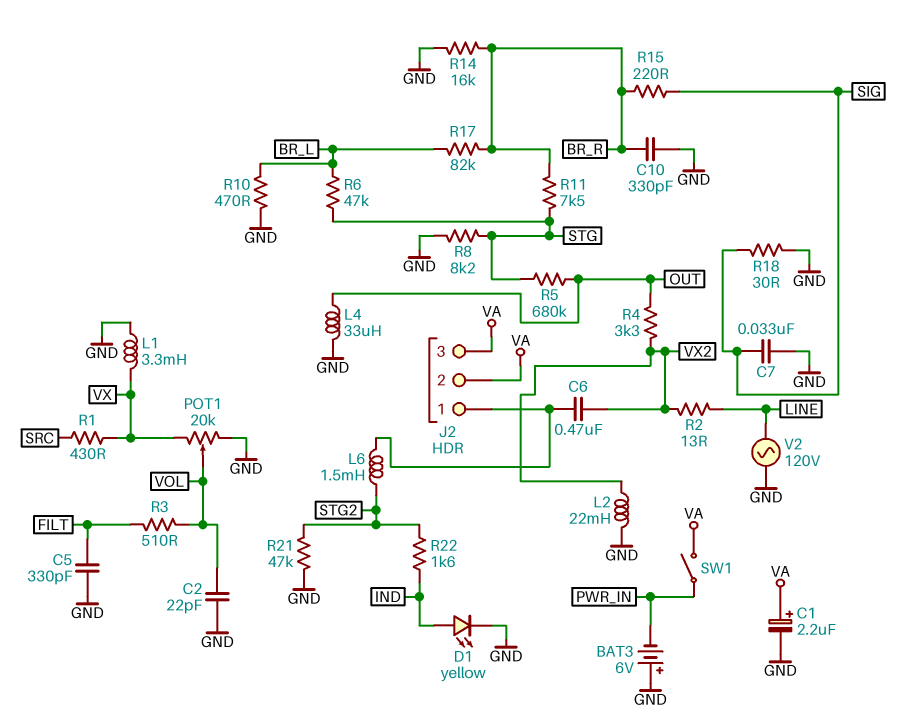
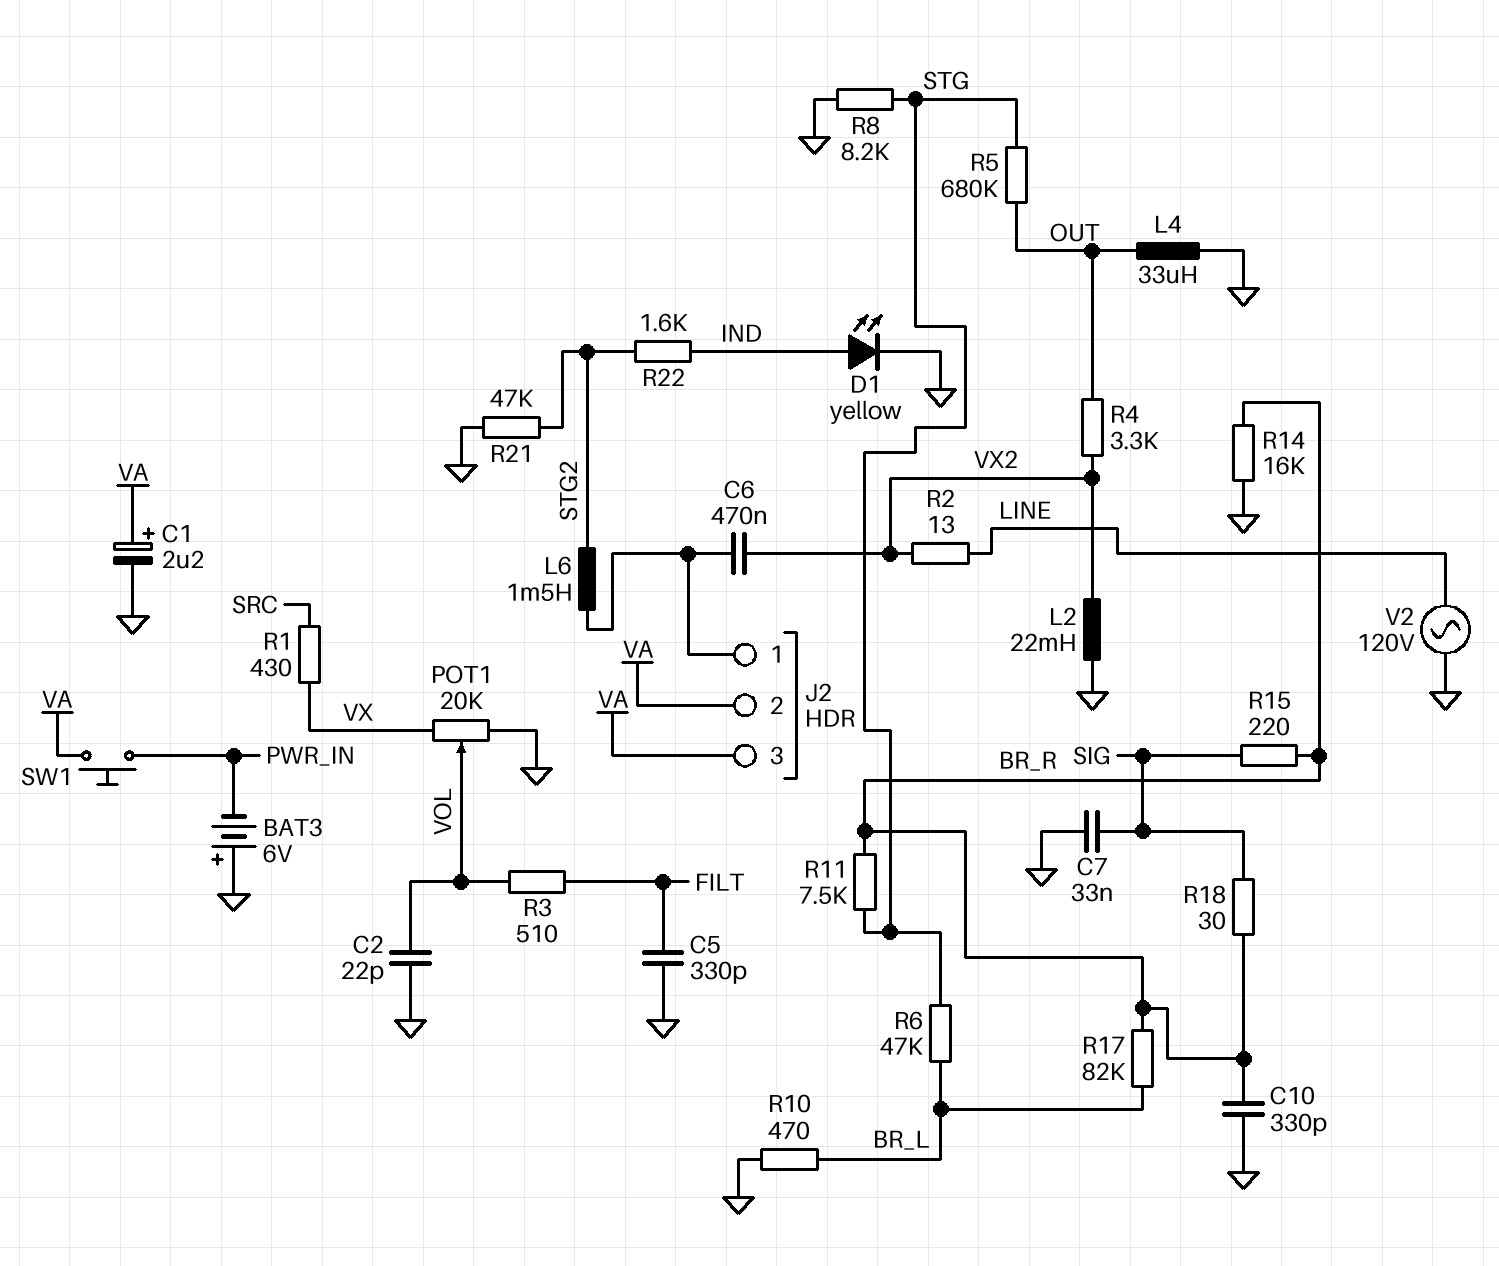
L1: 3.3mH (GND, VX) -> none
R18: 30 (GND, SIG) -> 30 (BR_R, SIG)
SW1: switch (PWR_IN, VA) -> button (PWR_IN, VA)

